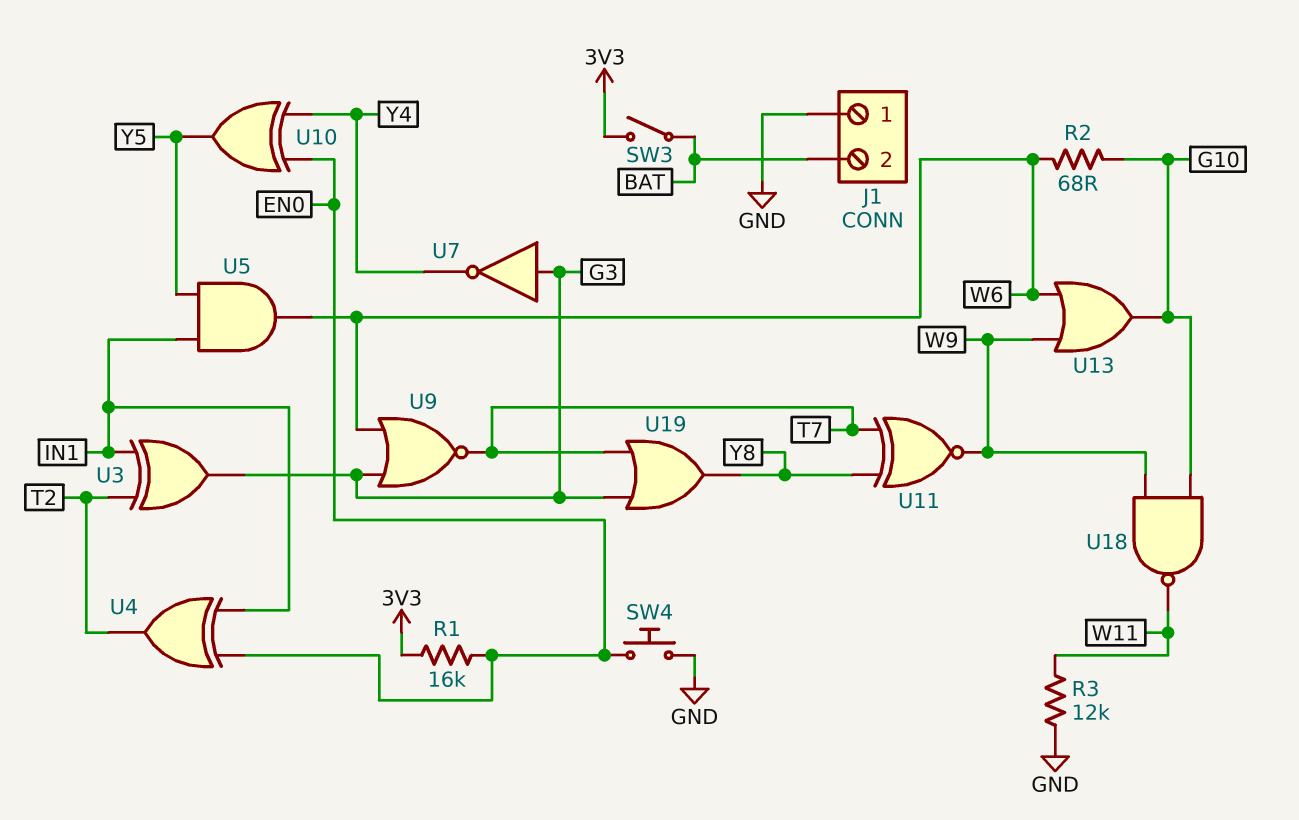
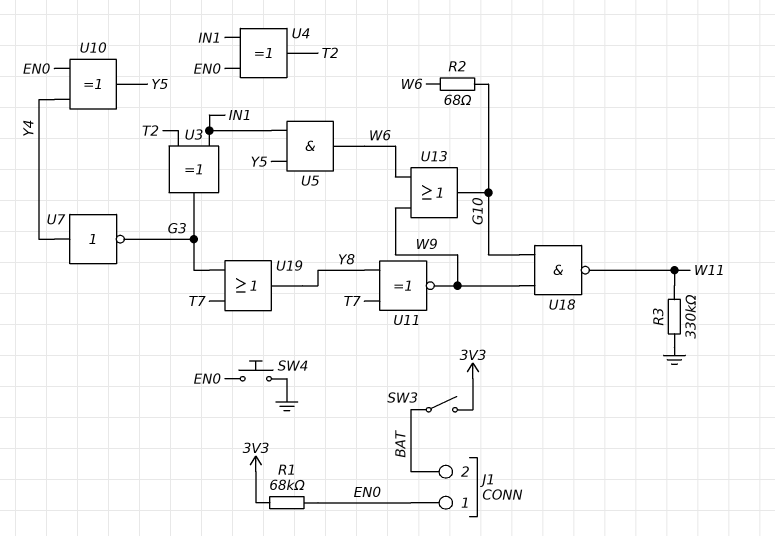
J1 pin 1: GND -> EN0
R1: 16k (3V3, EN0) -> 68k (3V3, EN0)
R3: 12k (GND, W11) -> 330k (GND, W11)
U7: NOT (in G3, out Y4) -> NOT (in Y4, out G3)
U9: NOR (in G3, in W6, out T7) -> none

